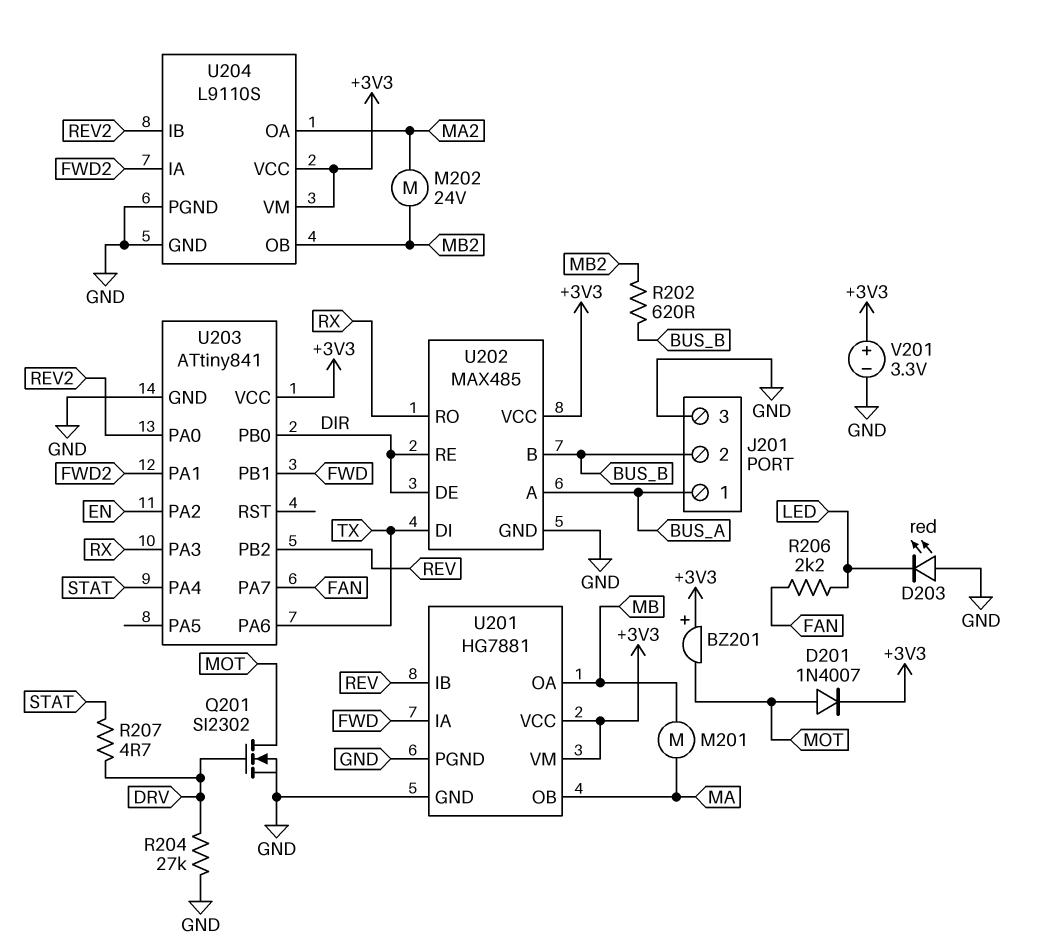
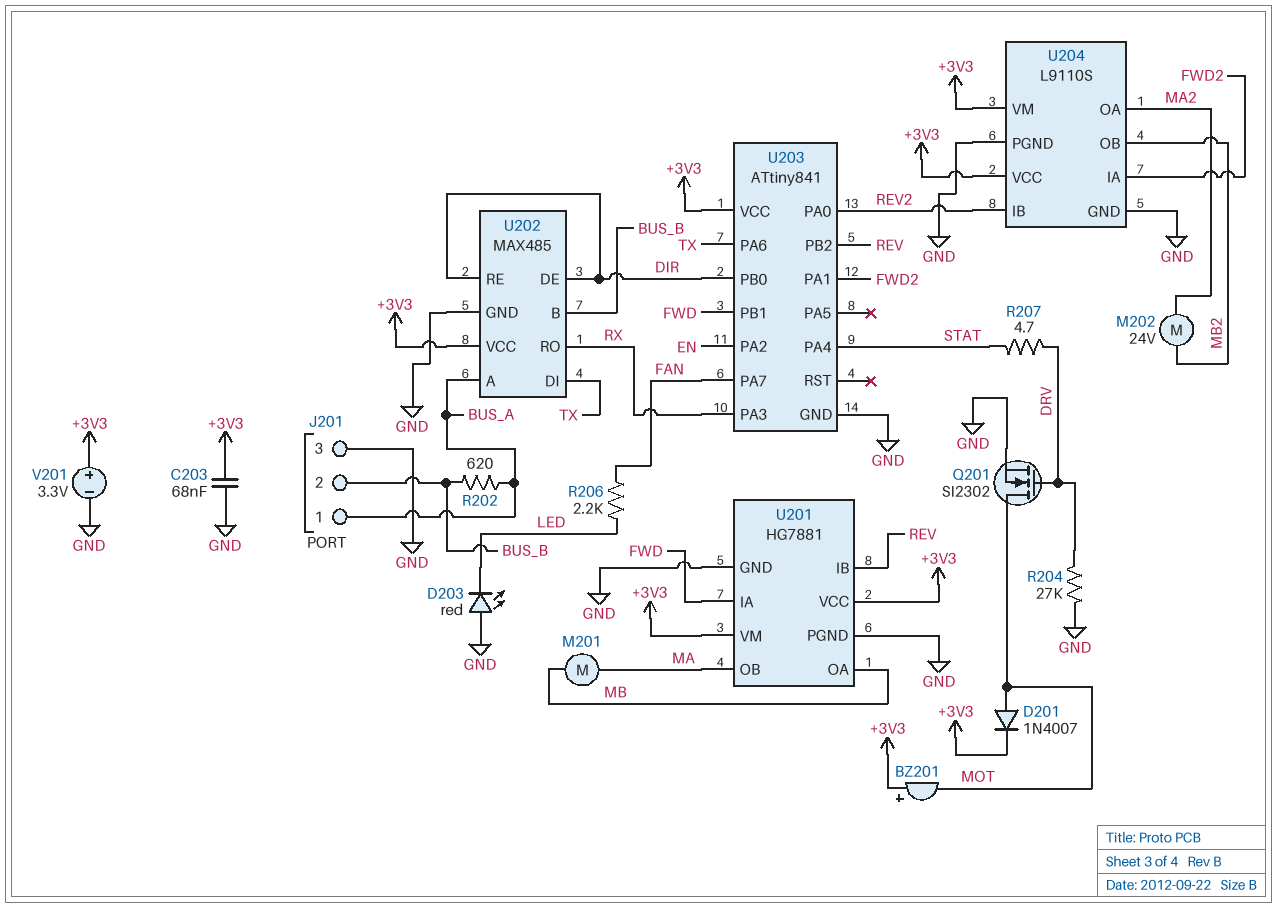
C203: none -> 68nF (+3V3, GND)
R202: 620 (BUS_B, MB2) -> 620 (BUS_A, BUS_B)

